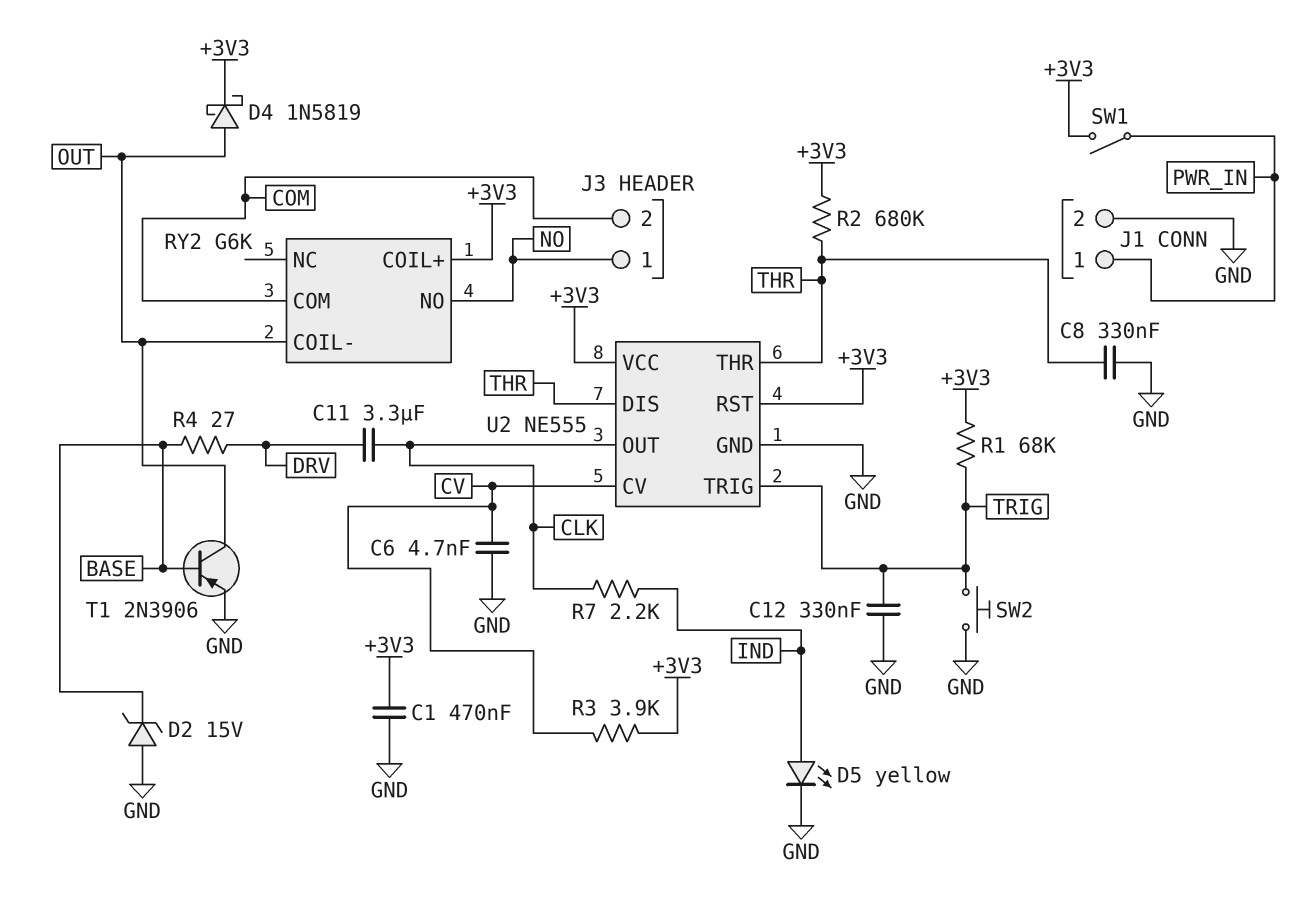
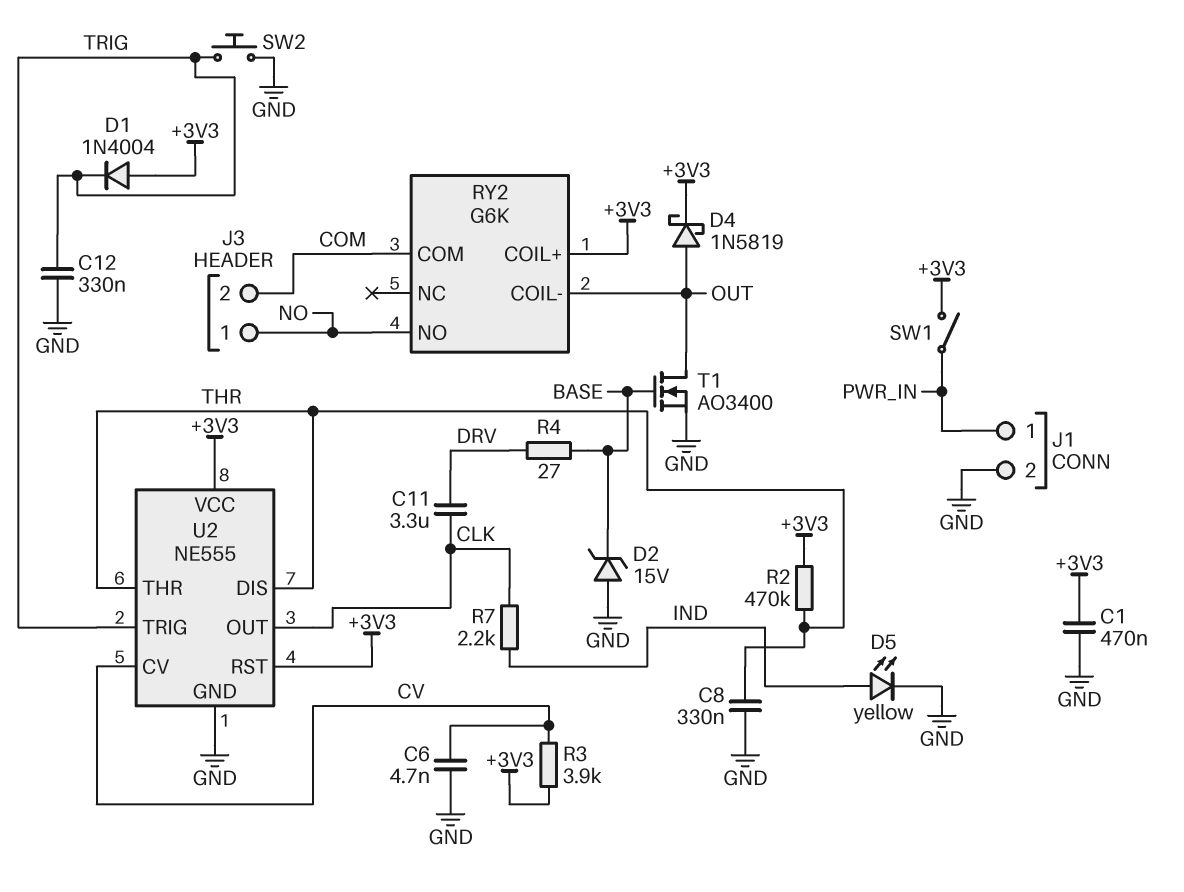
D1: none -> diode 1N4004 (A +3V3, K TRIG)
R1: 68k (+3V3, TRIG) -> none
R2: 680k (+3V3, THR) -> 470k (+3V3, THR)
T1: PNP 2N3906 (B BASE, C OUT, E GND) -> NMOS AO3400 (G BASE, D OUT, S GND)

